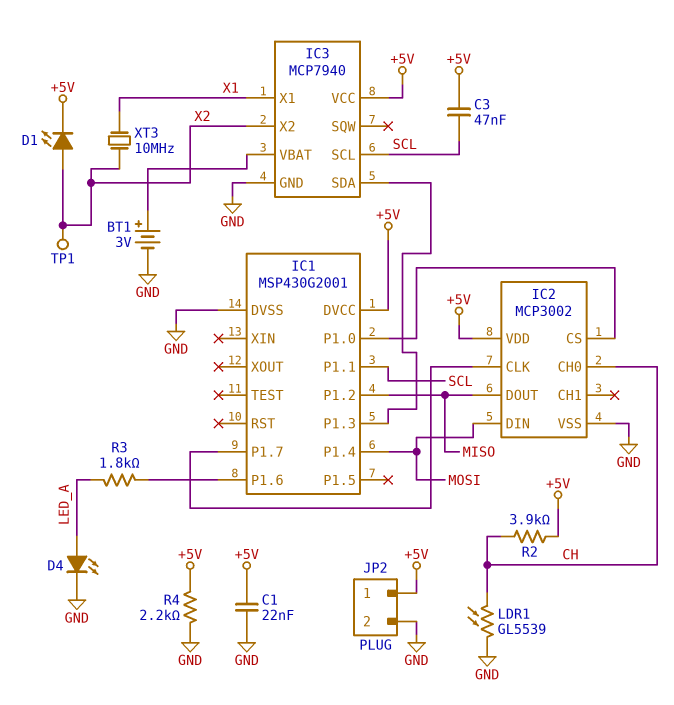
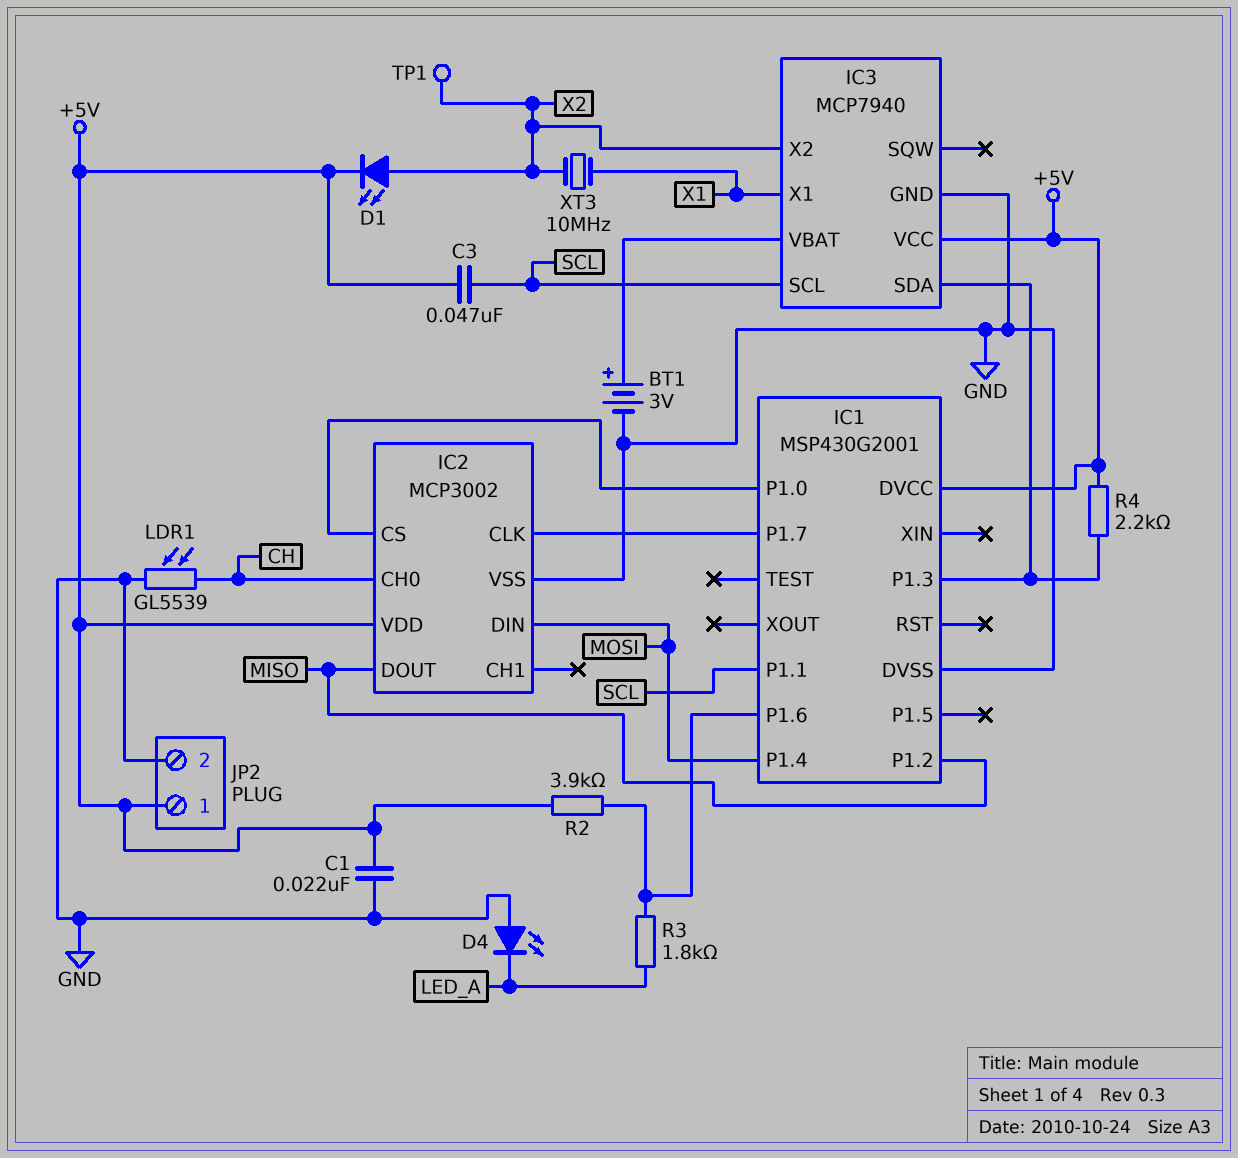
D4: LED (A LED_A, K GND) -> LED (A GND, K LED_A)
R2: 3.9k (+5V, CH) -> 3.9k (+5V, IC1/P1.6)
R4: 2.2k (+5V, GND) -> 2.2k (+5V, IC1/P1.3)

